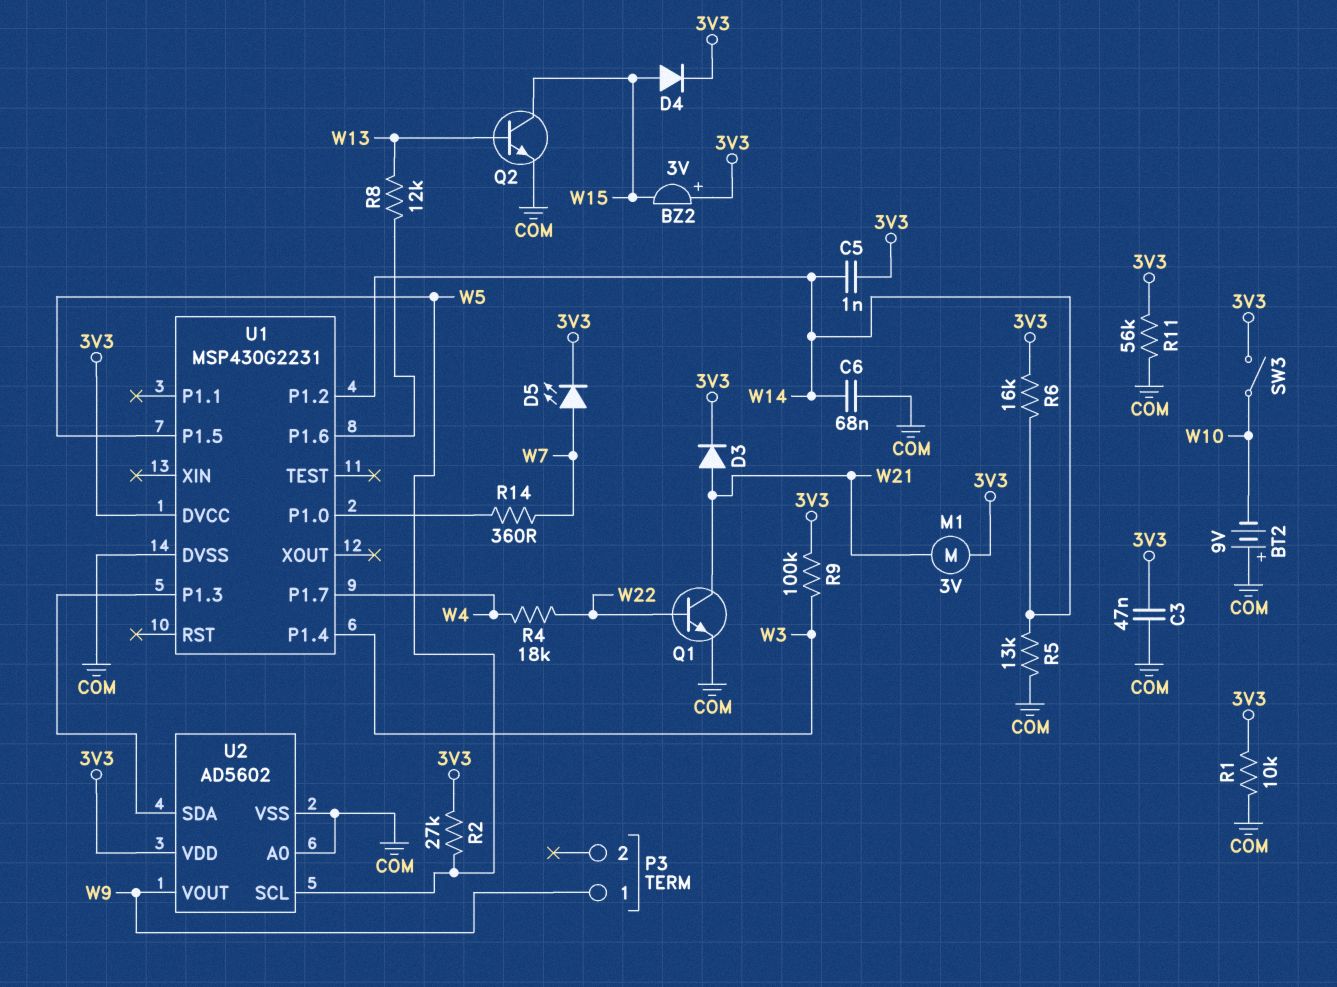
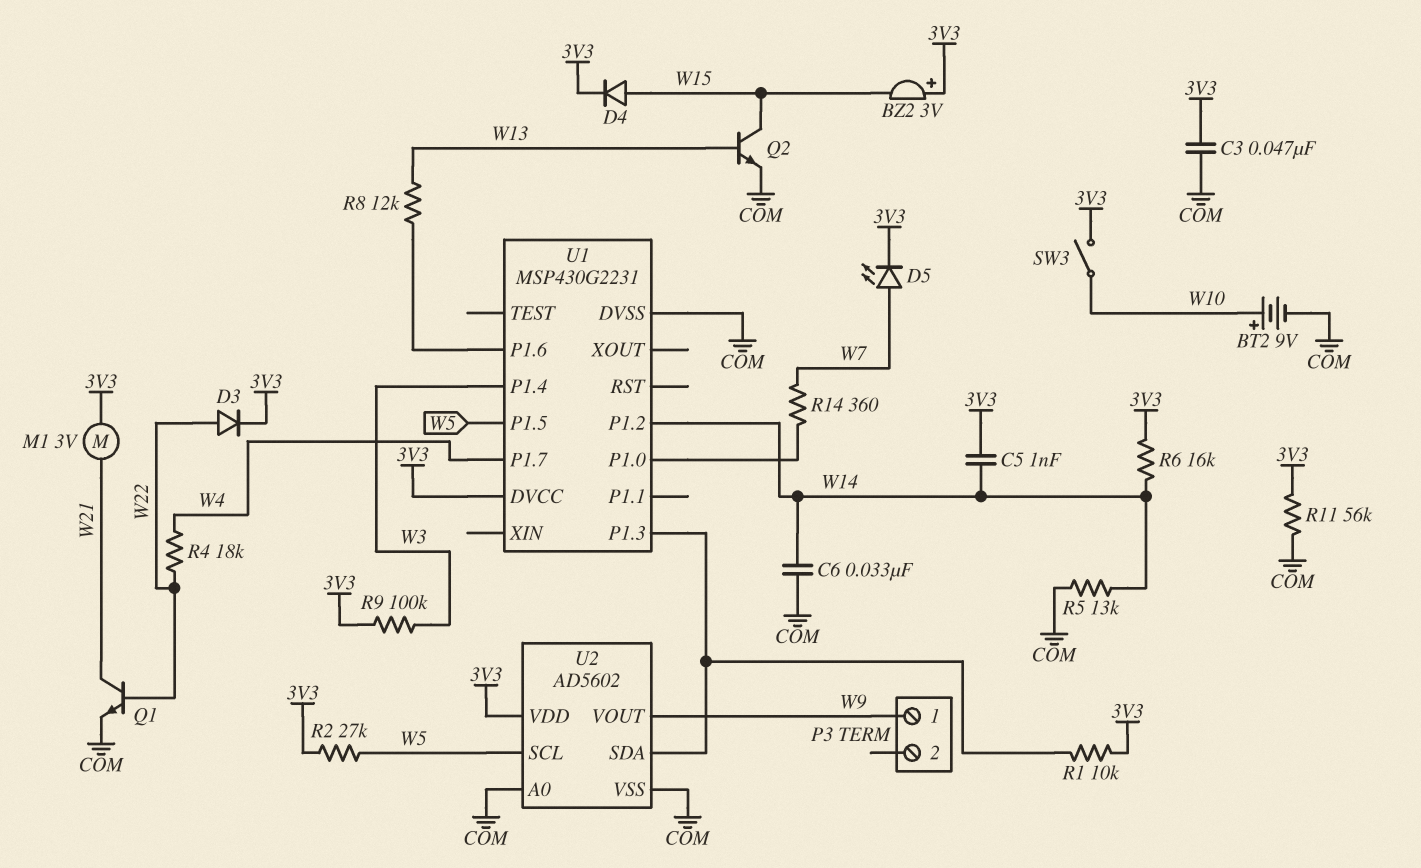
BT2: 9V (plus COM, minus W10) -> 9V (plus W10, minus COM)
C6: 68nF (COM, W14) -> 33nF (COM, W14)
D3: diode (A W21, K 3V3) -> diode (A W22, K 3V3)
R1: 10k (3V3, COM) -> 10k (3V3, U1/P1.3)

